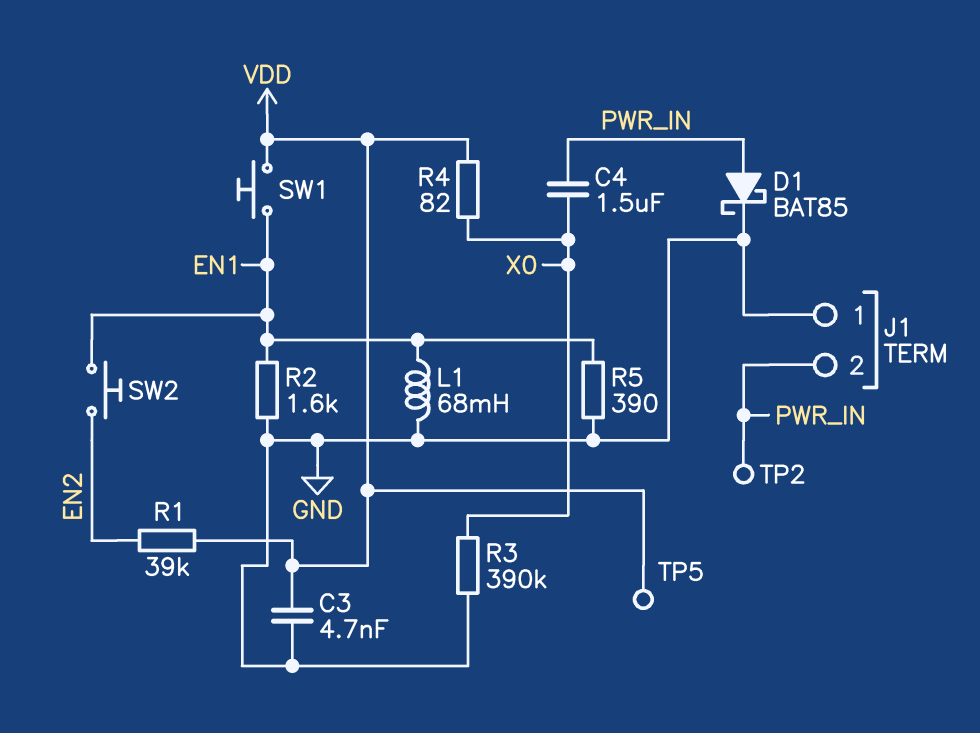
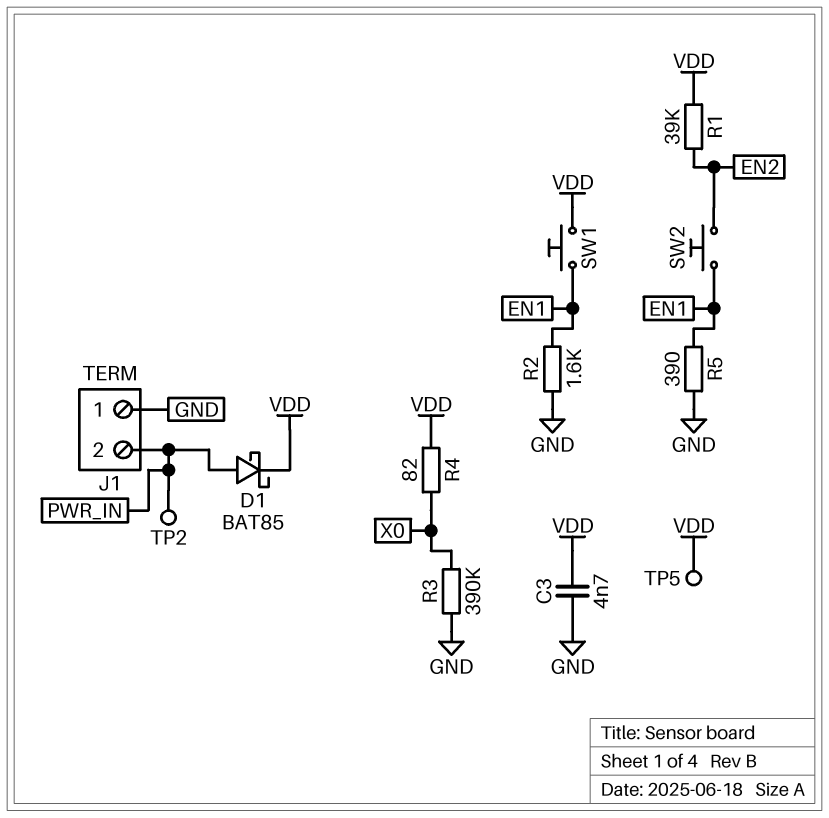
C4: 1.5uF (PWR_IN, X0) -> none
D1: schottky BAT85 (A PWR_IN, K GND) -> schottky BAT85 (A PWR_IN, K VDD)
L1: 68mH (EN1, GND) -> none

